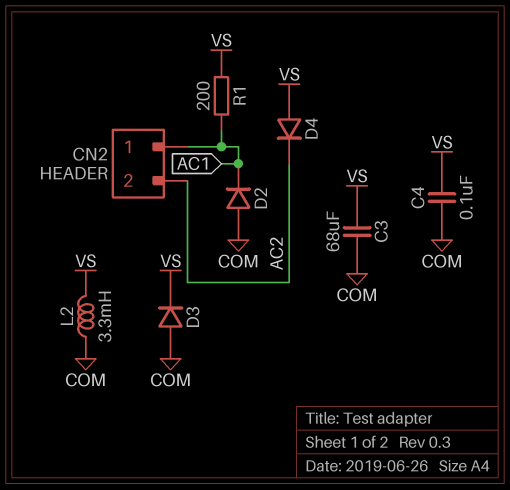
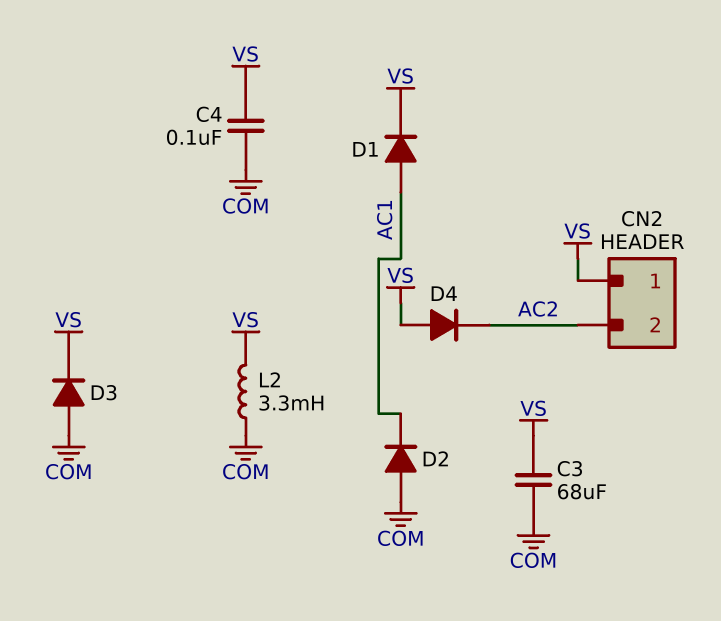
CN2 pin 1: AC1 -> VS
D1: none -> diode (A AC1, K VS)
R1: 200 (AC1, VS) -> none

